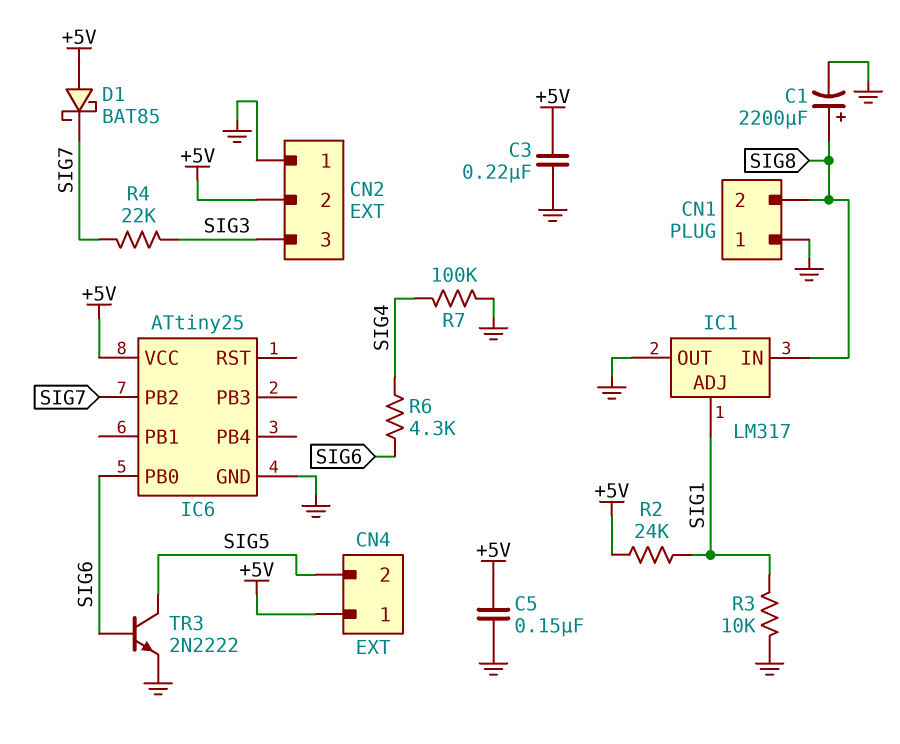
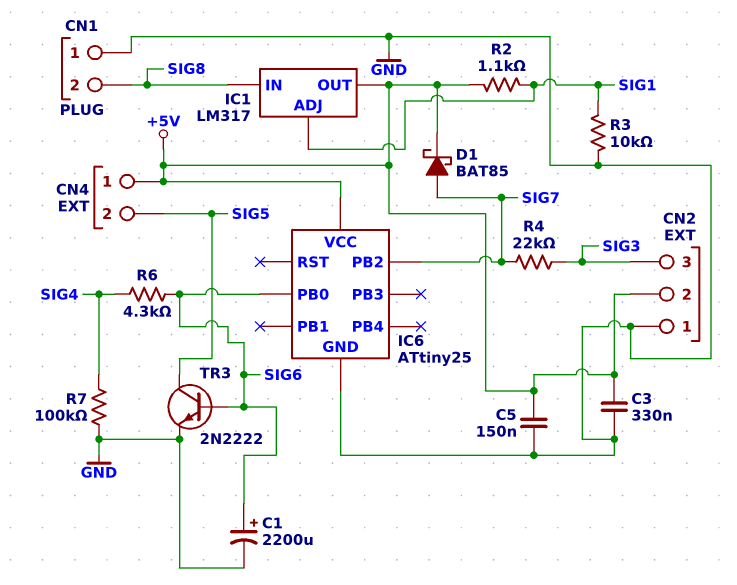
C1: 2200uF (plus SIG8, minus GND) -> 2200uF (plus SIG6, minus GND)
C3: 220nF (+5V, GND) -> 330nF (+5V, GND)
D1: schottky BAT85 (A +5V, K SIG7) -> schottky BAT85 (A SIG7, K +5V)
IC1 pin OUT: GND -> +5V
R2: 24k (+5V, SIG1) -> 1.1k (+5V, SIG1)

